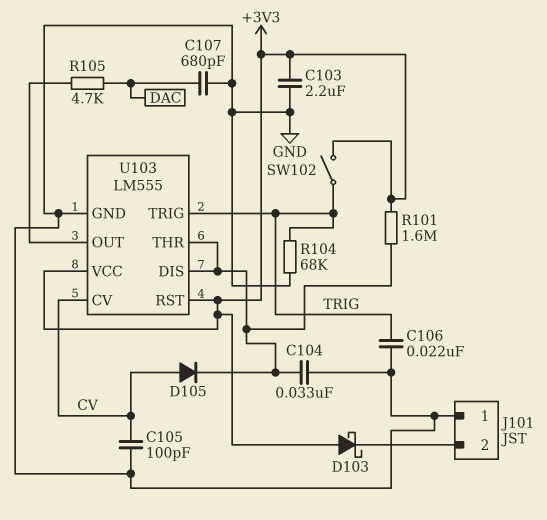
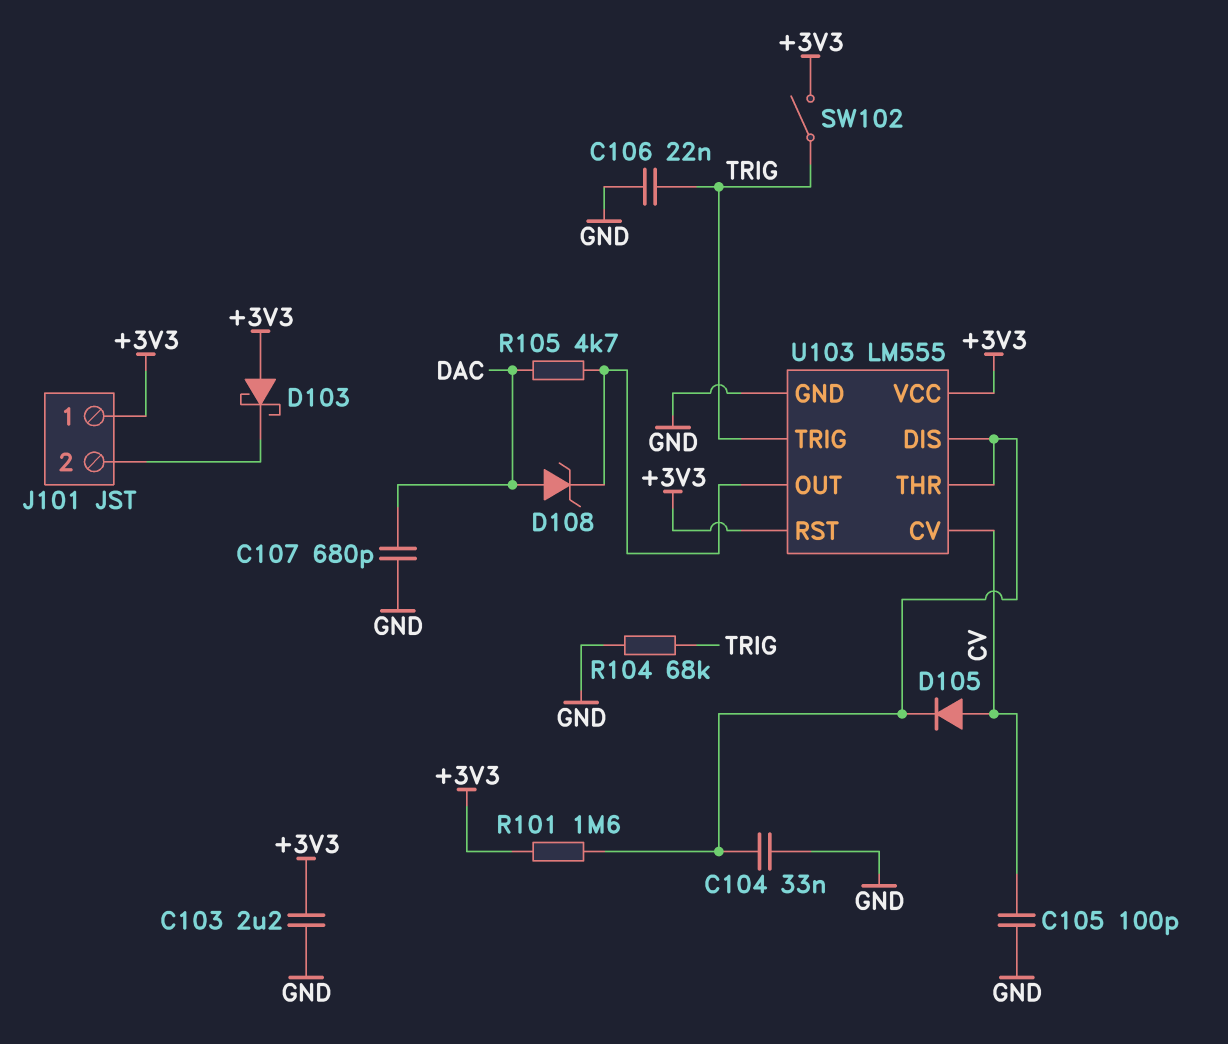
D108: none -> zener (A DAC, K U103/OUT)
J101 pin 1: GND -> +3V3

